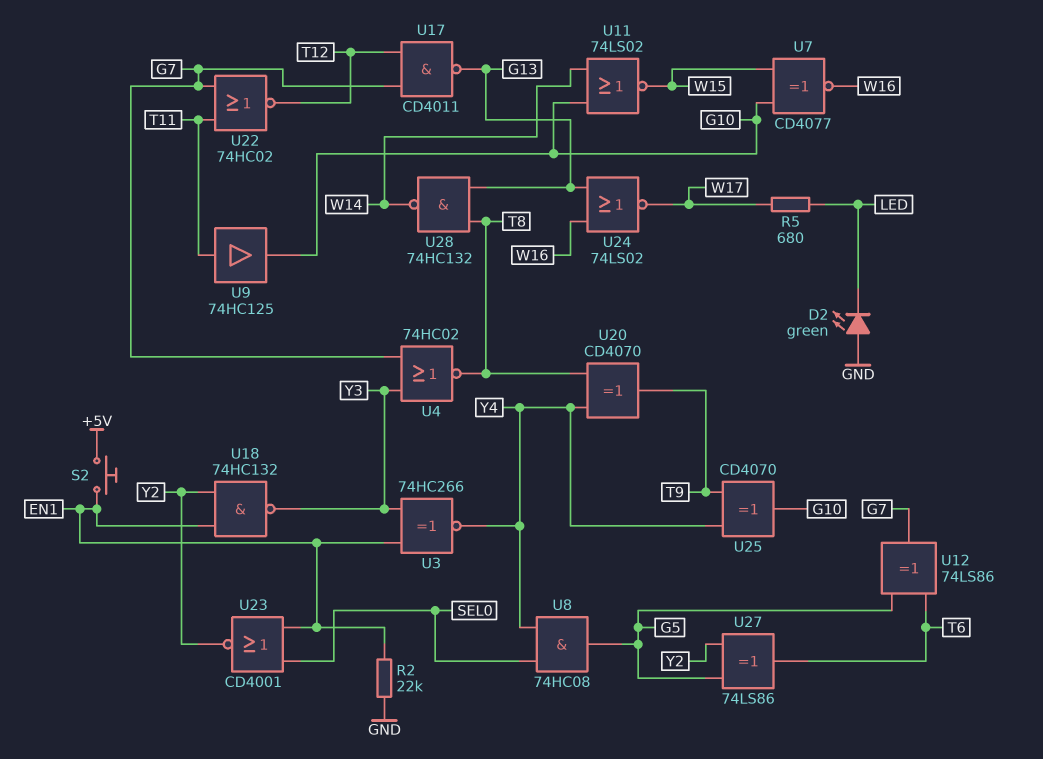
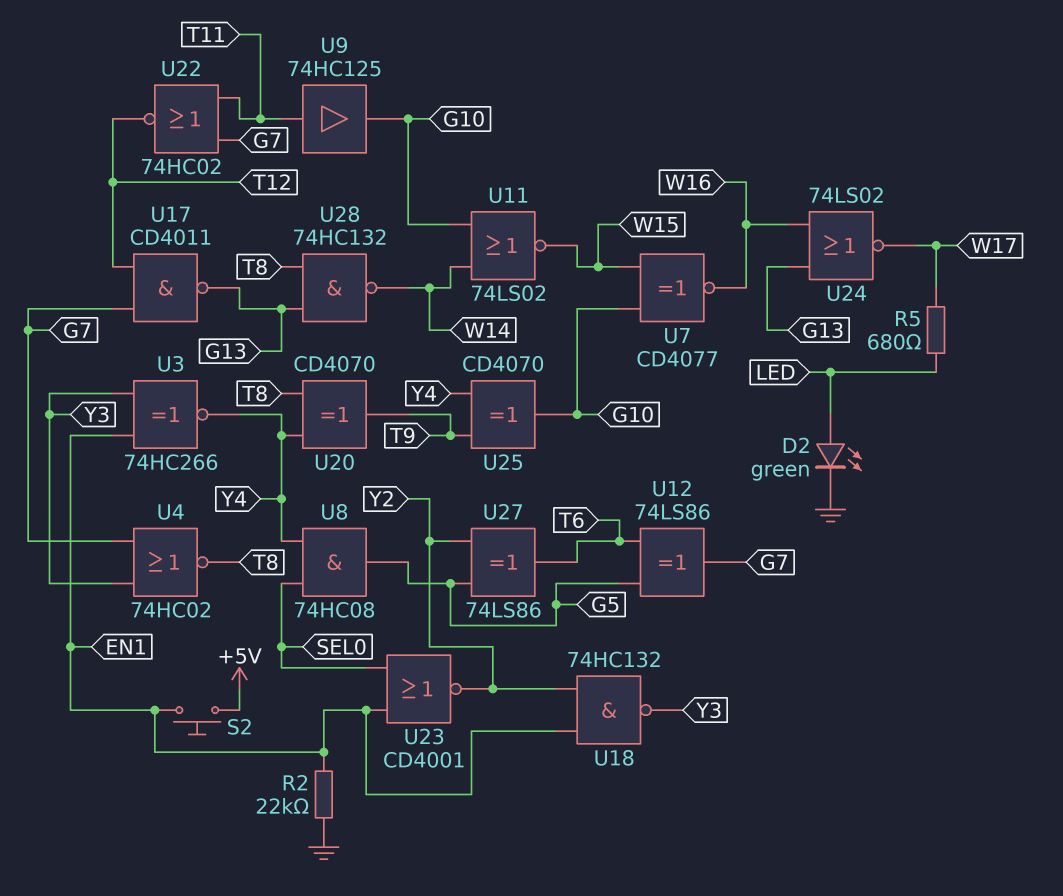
D2: LED green (A GND, K LED) -> LED green (A LED, K GND)

